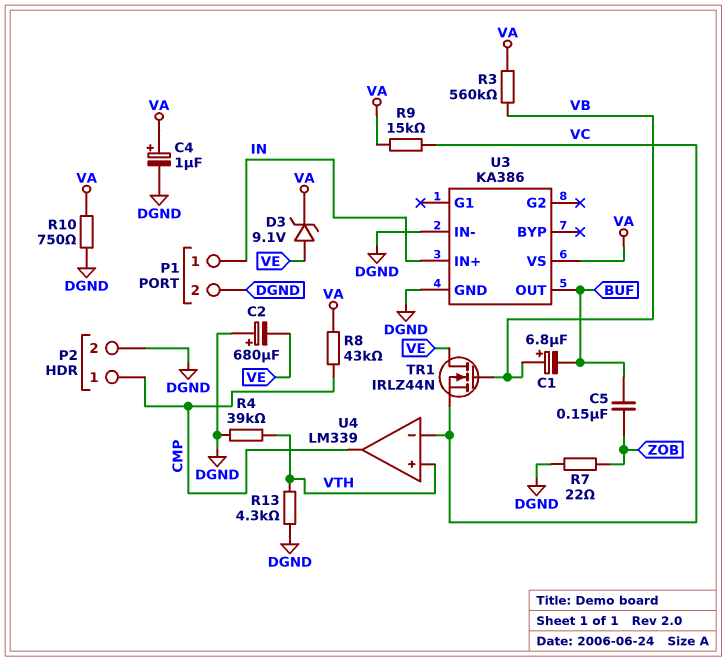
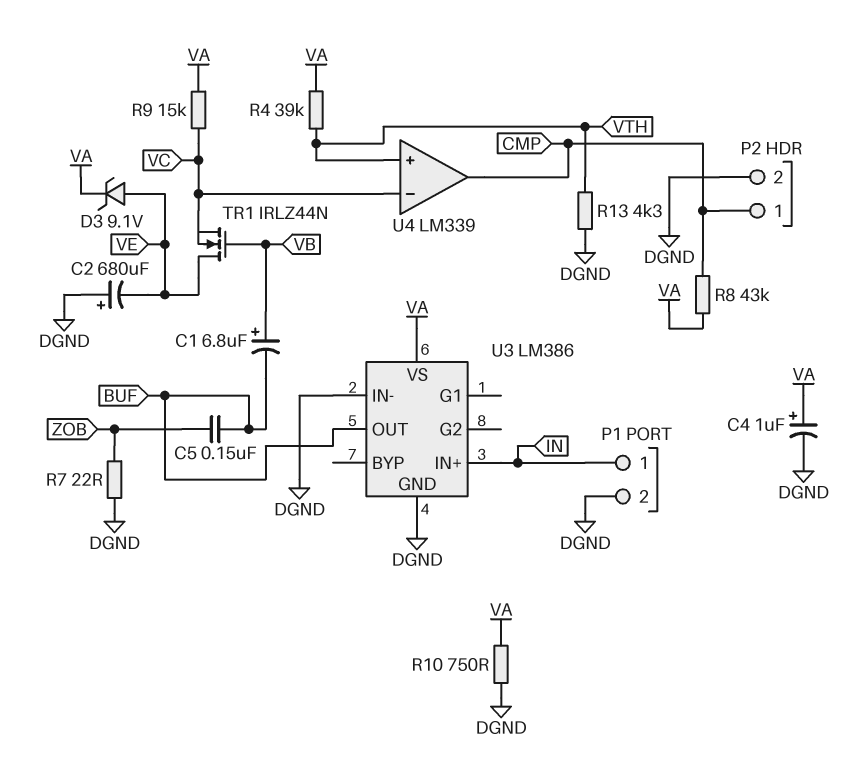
R3: 560k (VA, VB) -> none
R4: 39k (DGND, VTH) -> 39k (VA, VTH)
U3: KA386 -> LM386

